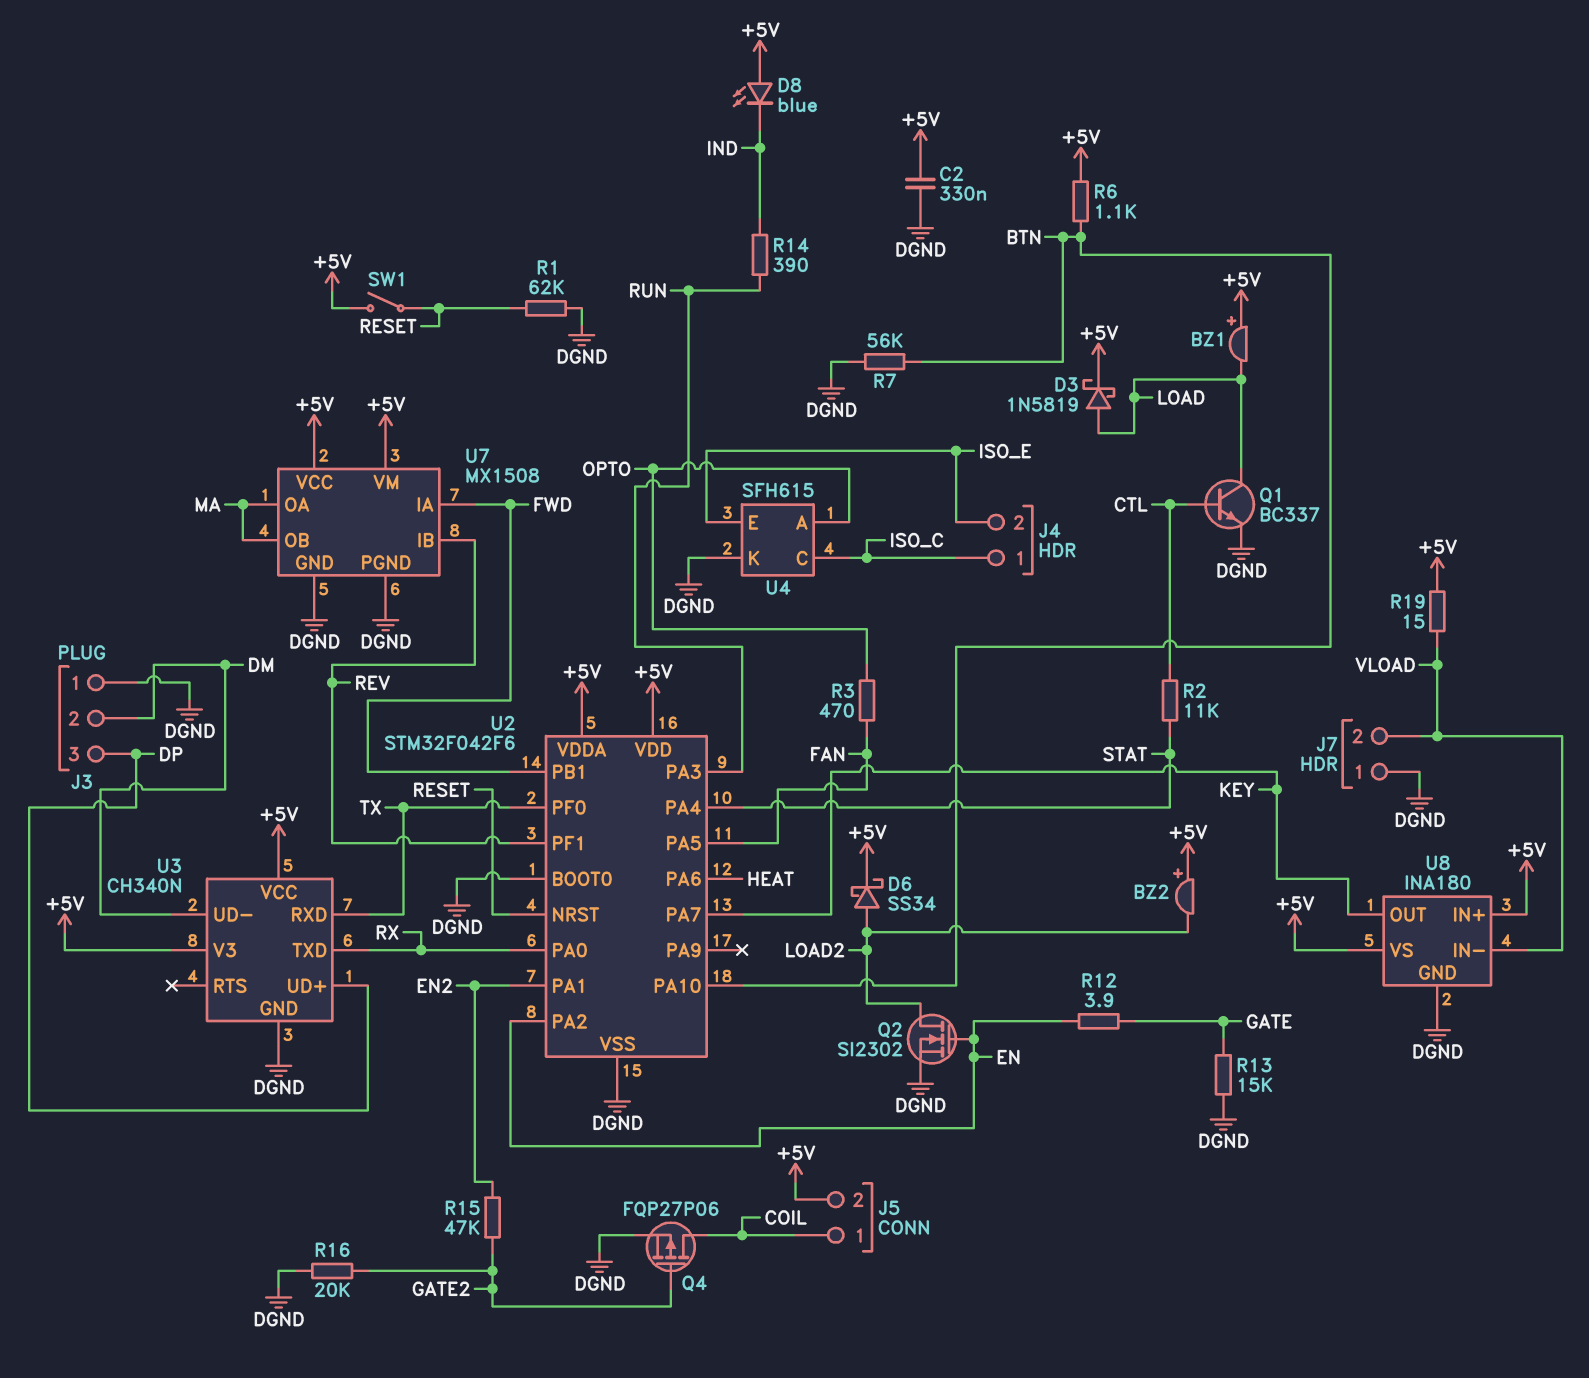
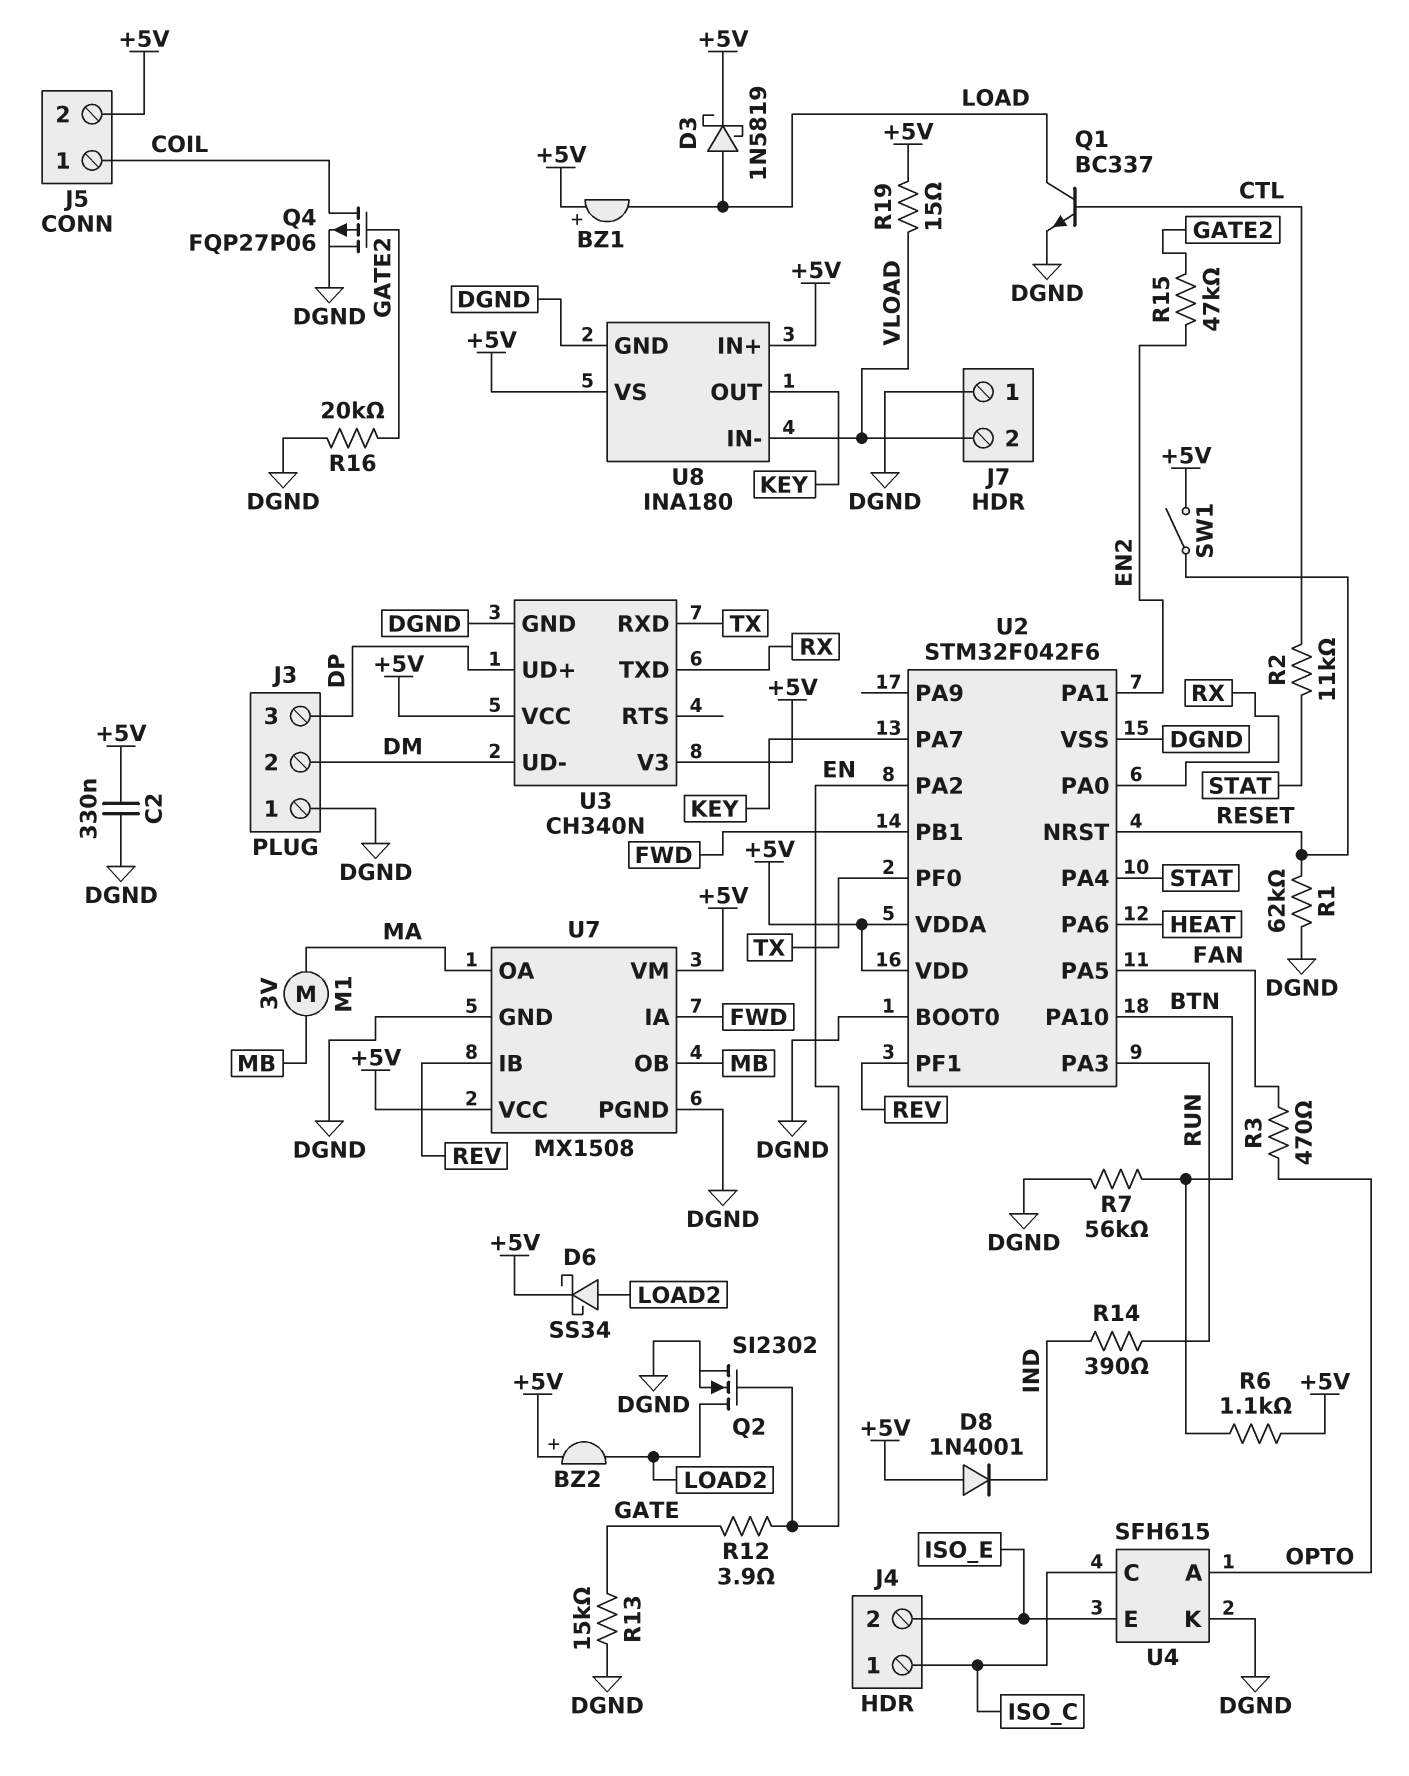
D8: LED blue (A +5V, K IND) -> diode 1N4001 (A +5V, K IND)
M1: none -> motor 3V (MA, MB)
U7 pin OB: MA -> MB

